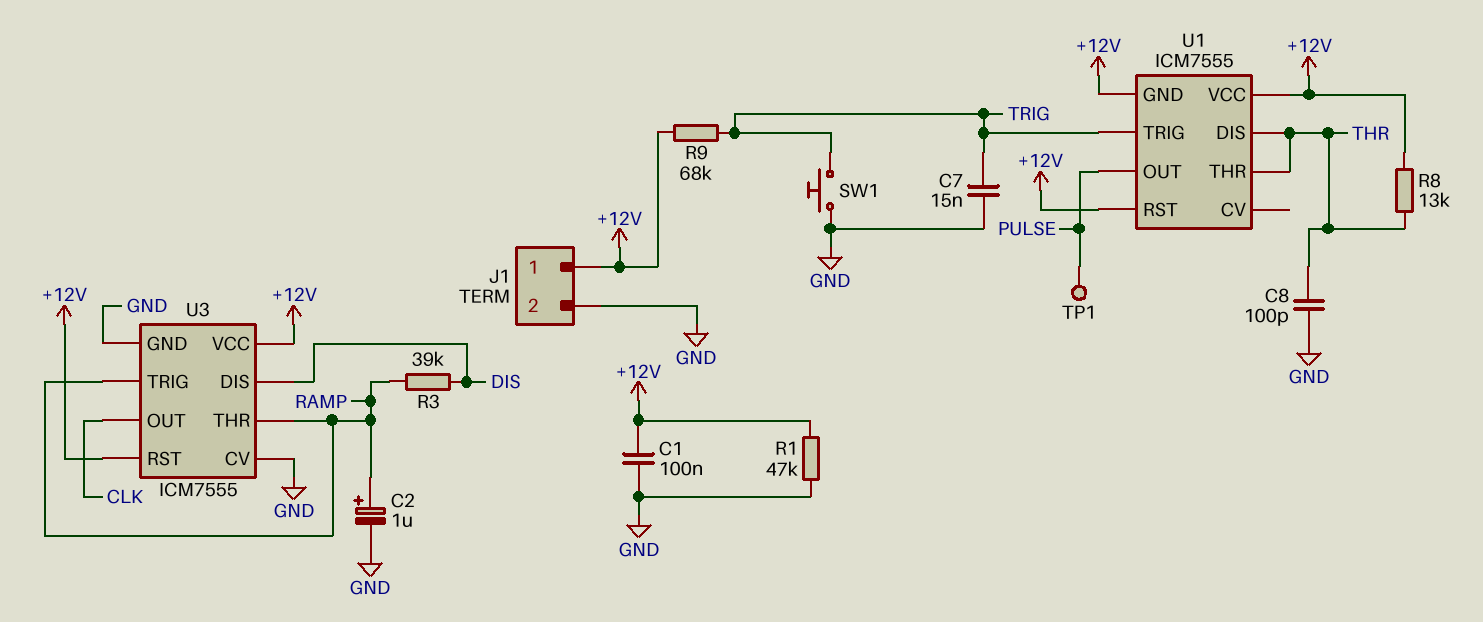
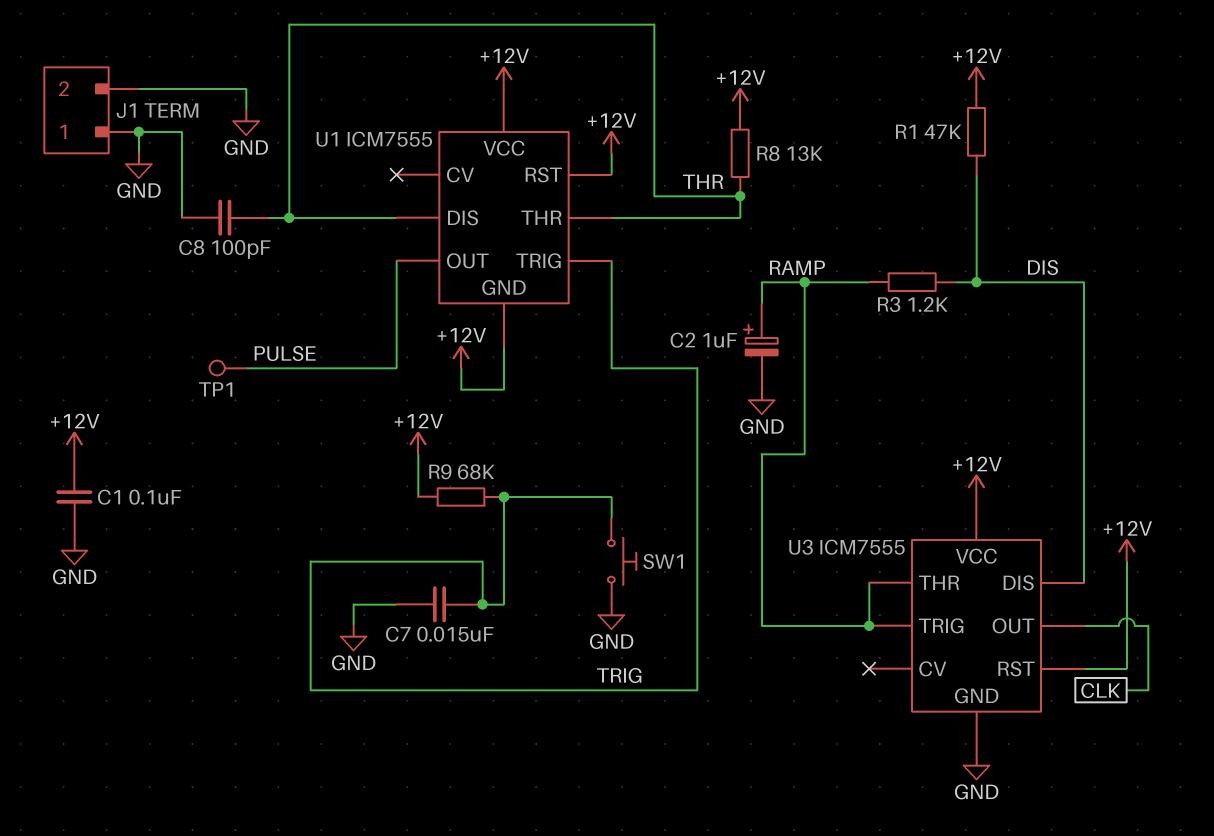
J1 pin 1: +12V -> GND
R1: 47k (+12V, GND) -> 47k (+12V, DIS)
R3: 39k (DIS, RAMP) -> 1.2k (DIS, RAMP)
U3 pin CV: GND -> none

